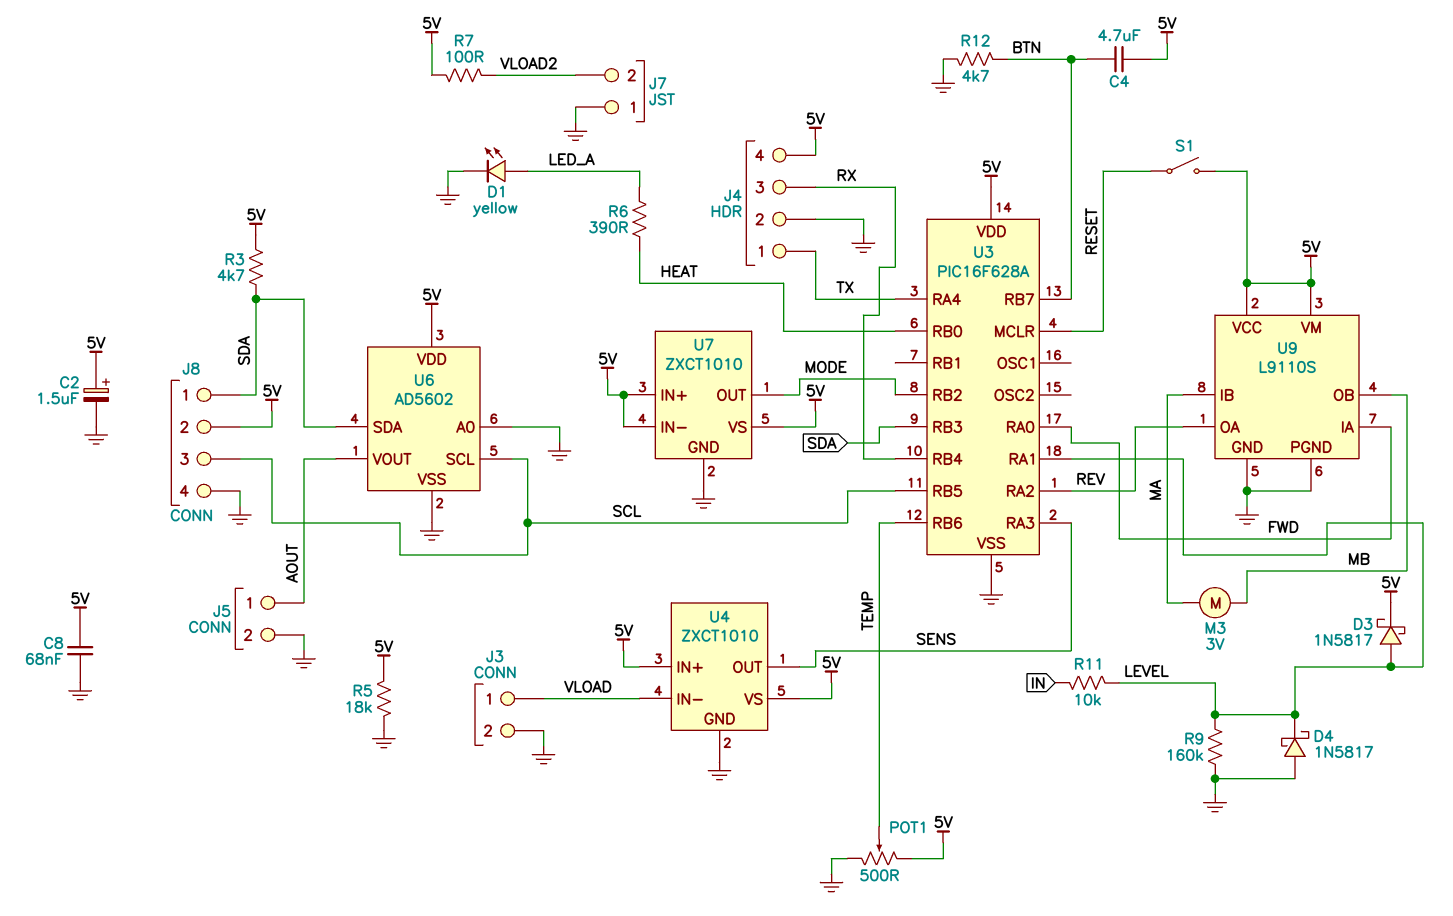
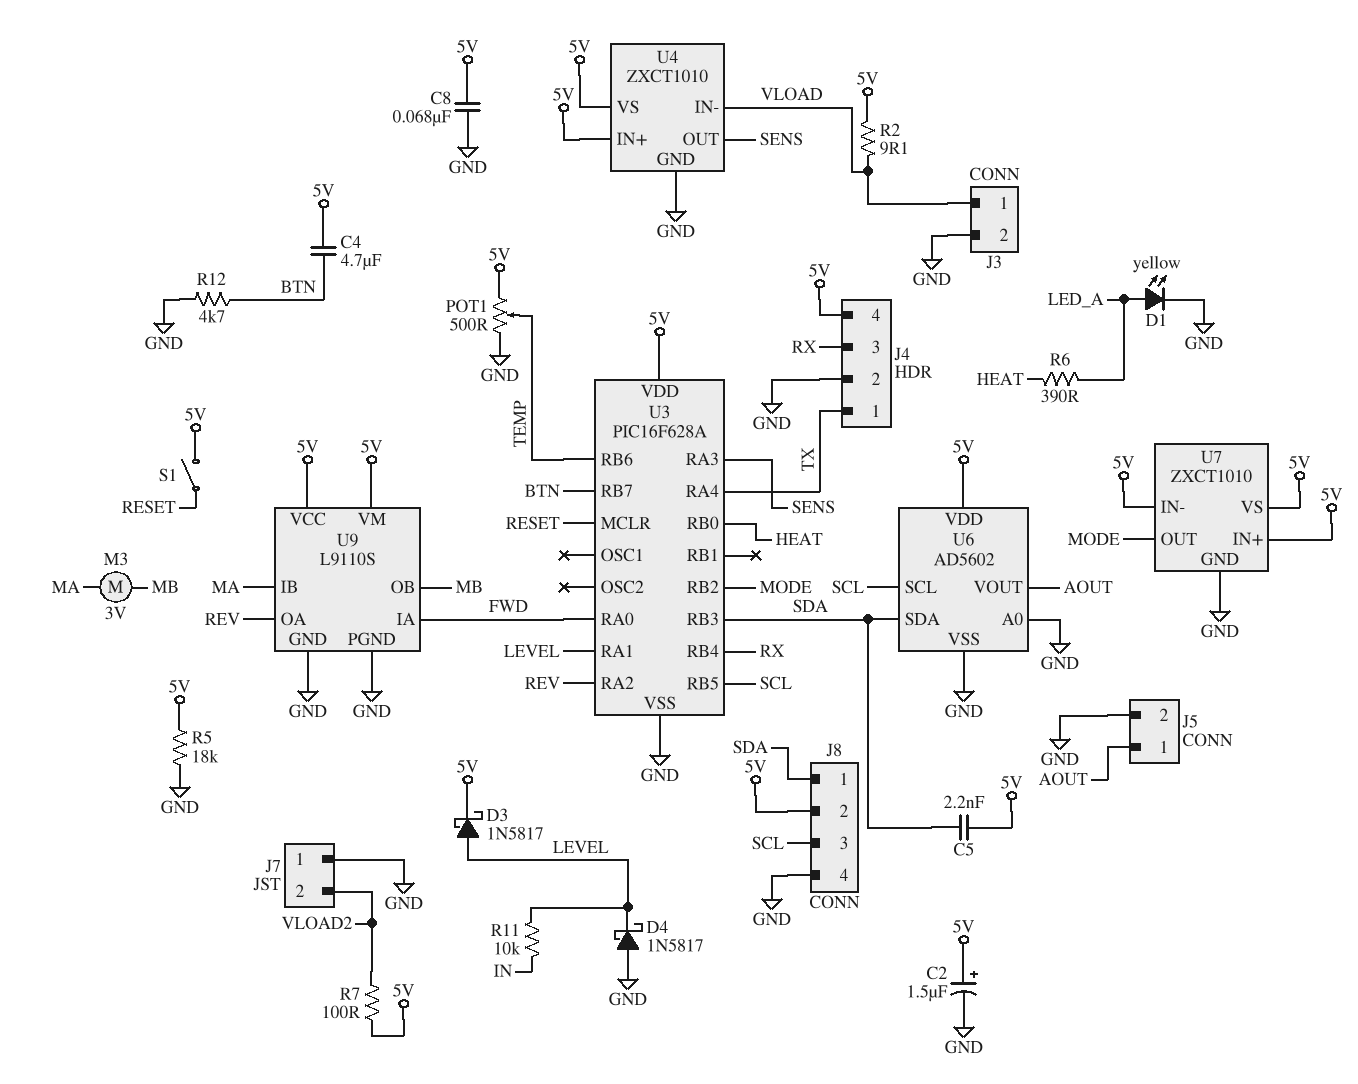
C5: none -> 2.2nF (5V, SDA)
R2: none -> 9.1 (5V, VLOAD)
R3: 4.7k (5V, SDA) -> none
R9: 160k (GND, LEVEL) -> none

